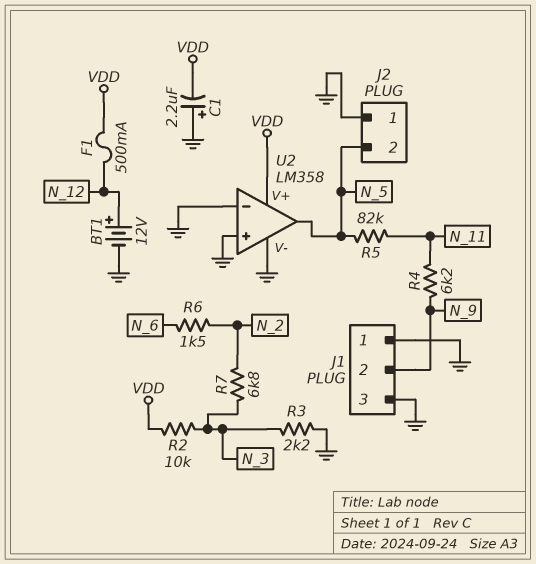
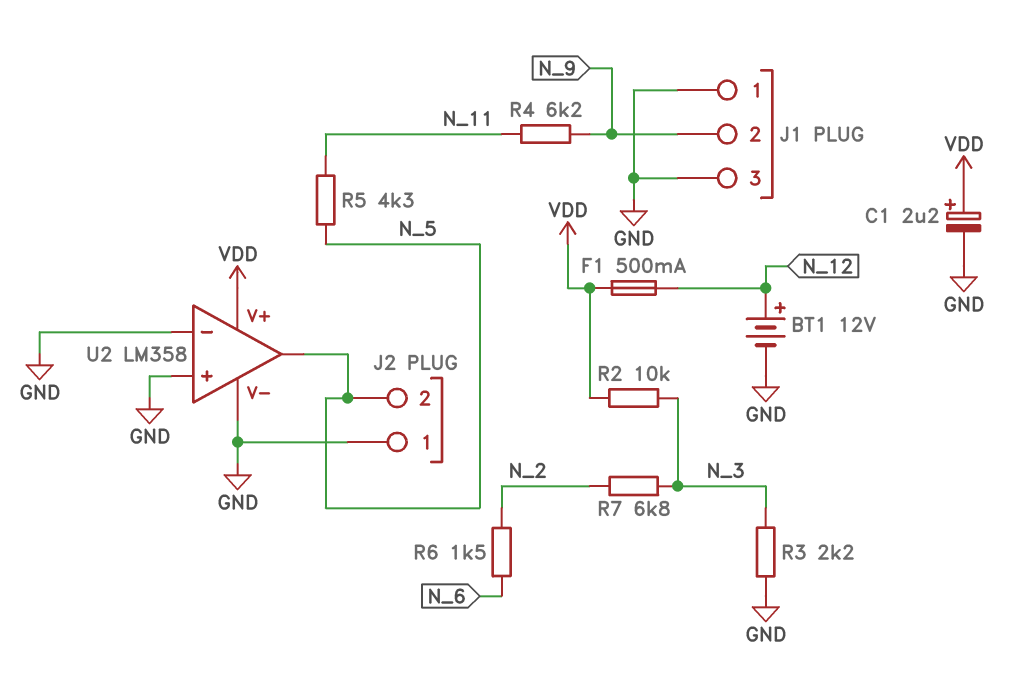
C1: 2.2uF (plus GND, minus VDD) -> 2.2uF (plus VDD, minus GND)
R5: 82k (N_5, N_11) -> 4.3k (N_5, N_11)

